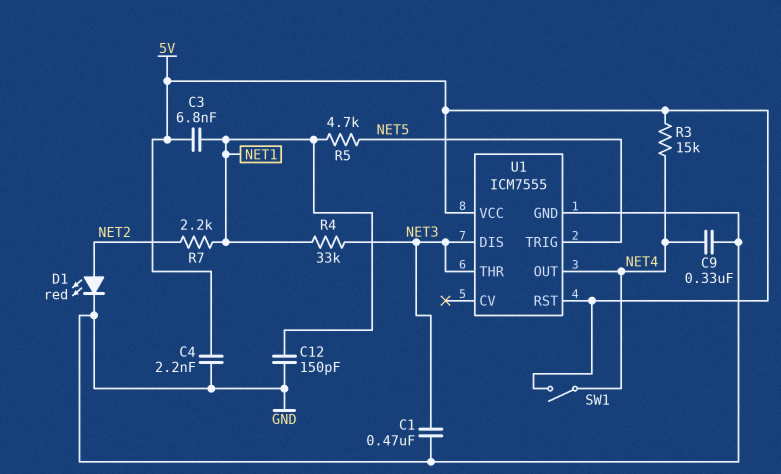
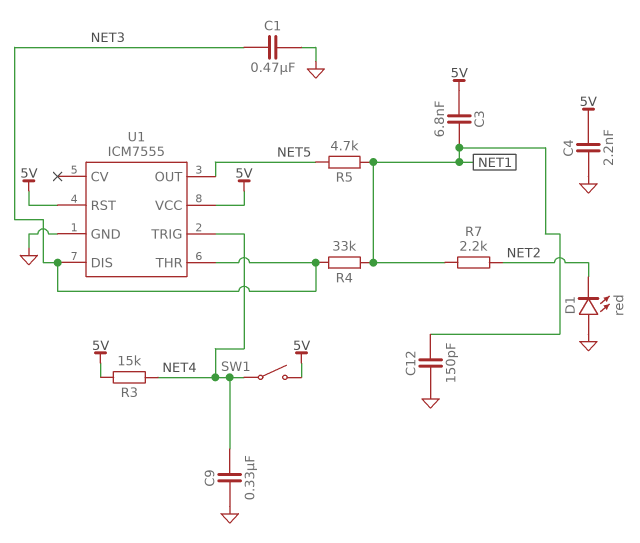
D1: LED red (A NET2, K GND) -> LED red (A GND, K NET2)
U1 pin OUT: NET4 -> NET5
U1 pin TRIG: NET5 -> NET4

